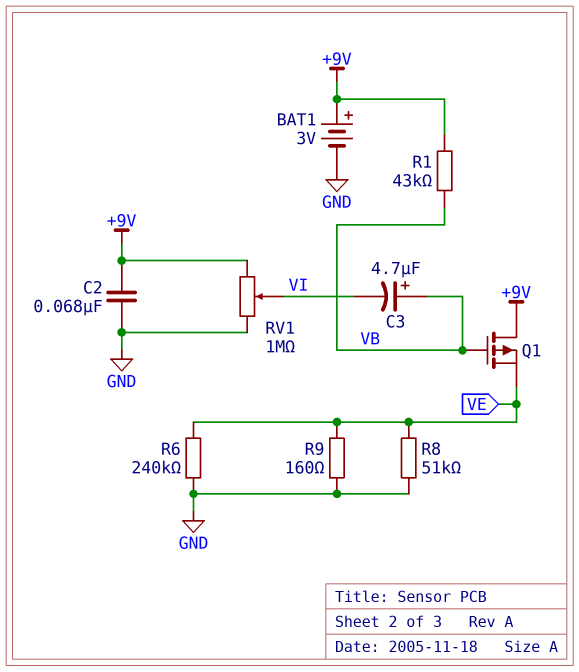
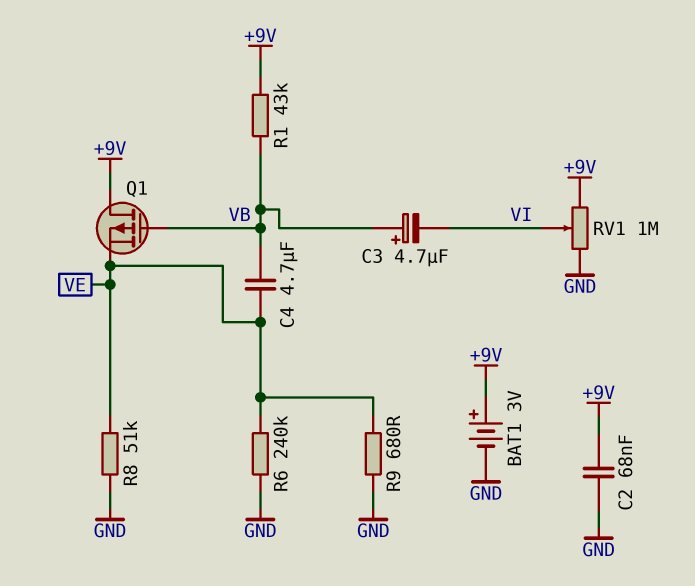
C4: none -> 4.7uF (VB, VE)
R9: 160 (GND, VE) -> 680 (GND, VE)

